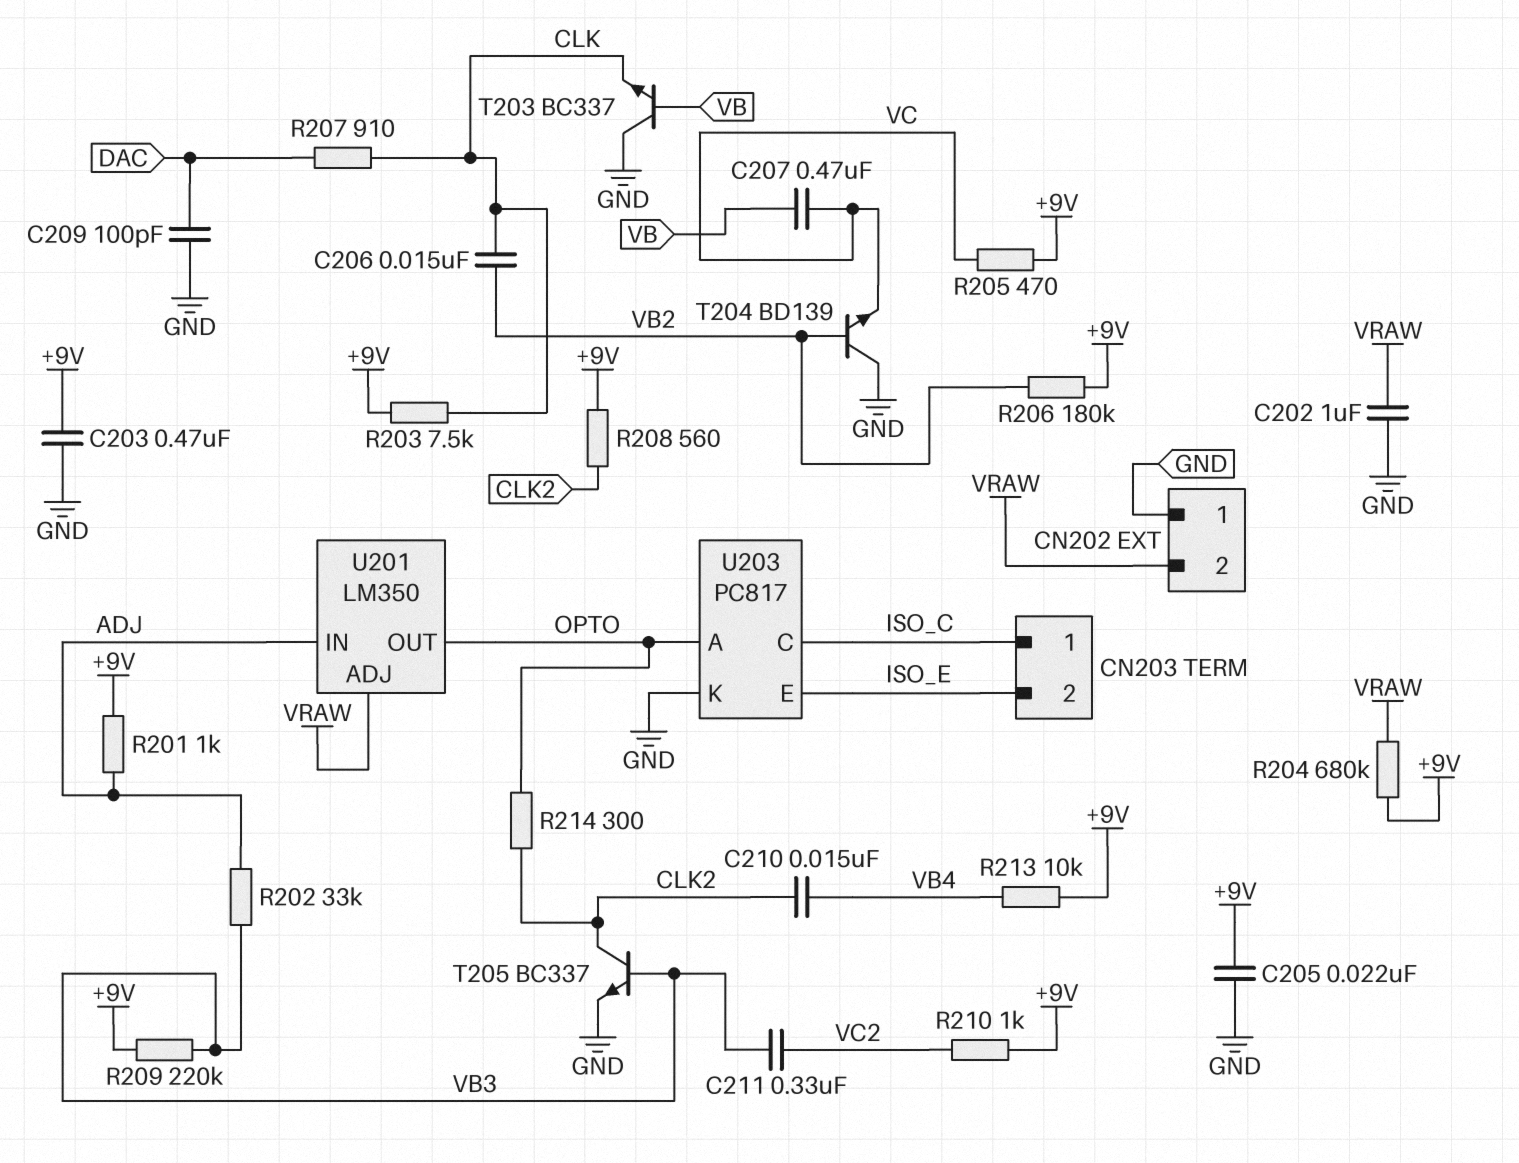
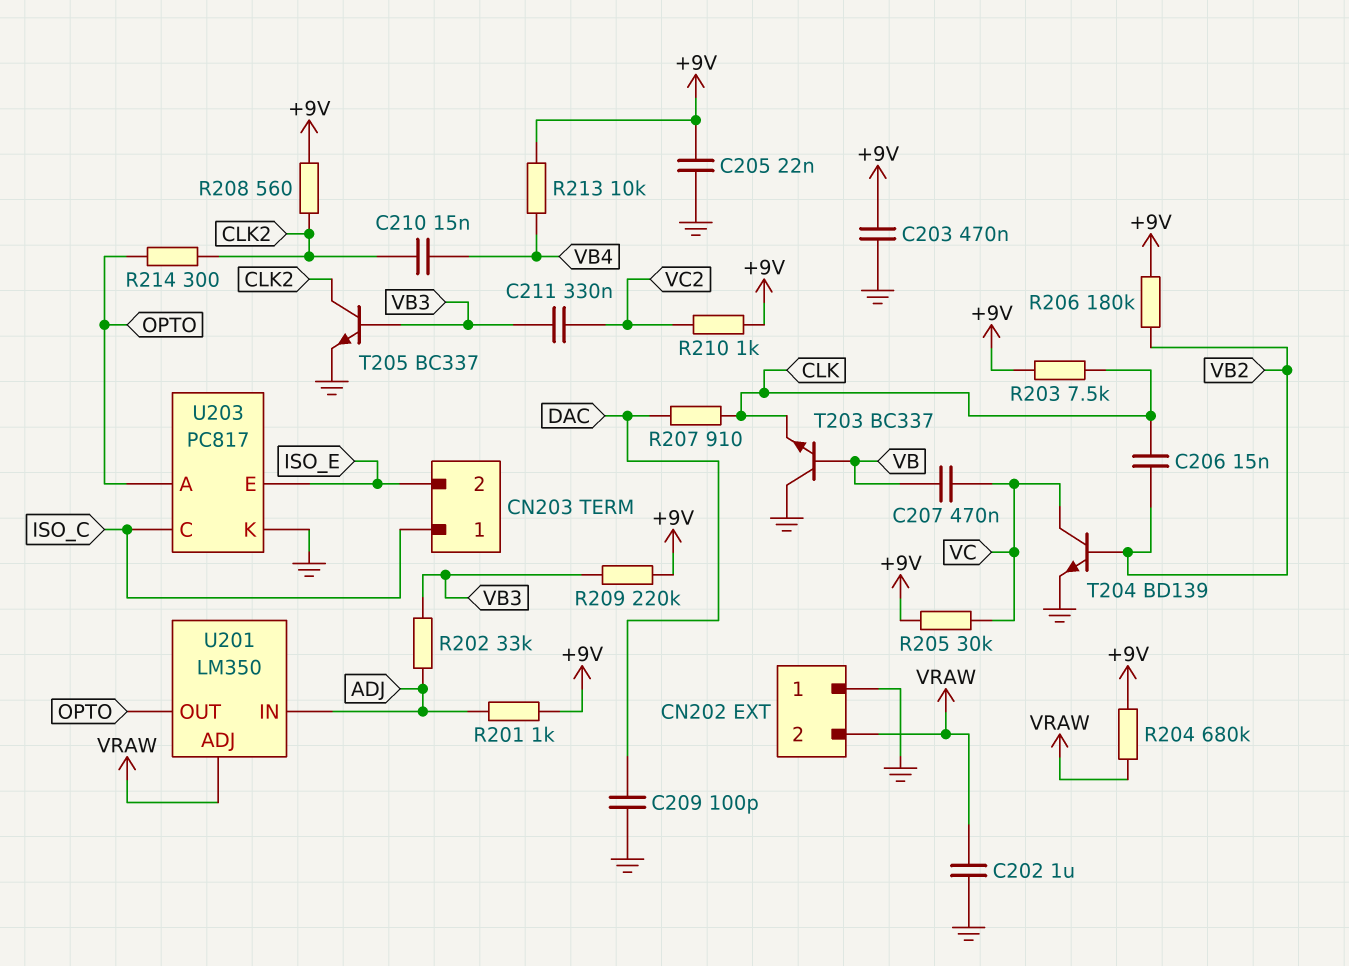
R205: 470 (+9V, VC) -> 30k (+9V, VC)
T204: NPN BD139 (B VB2, C GND, E VC) -> NPN BD139 (B VB2, C VC, E GND)

